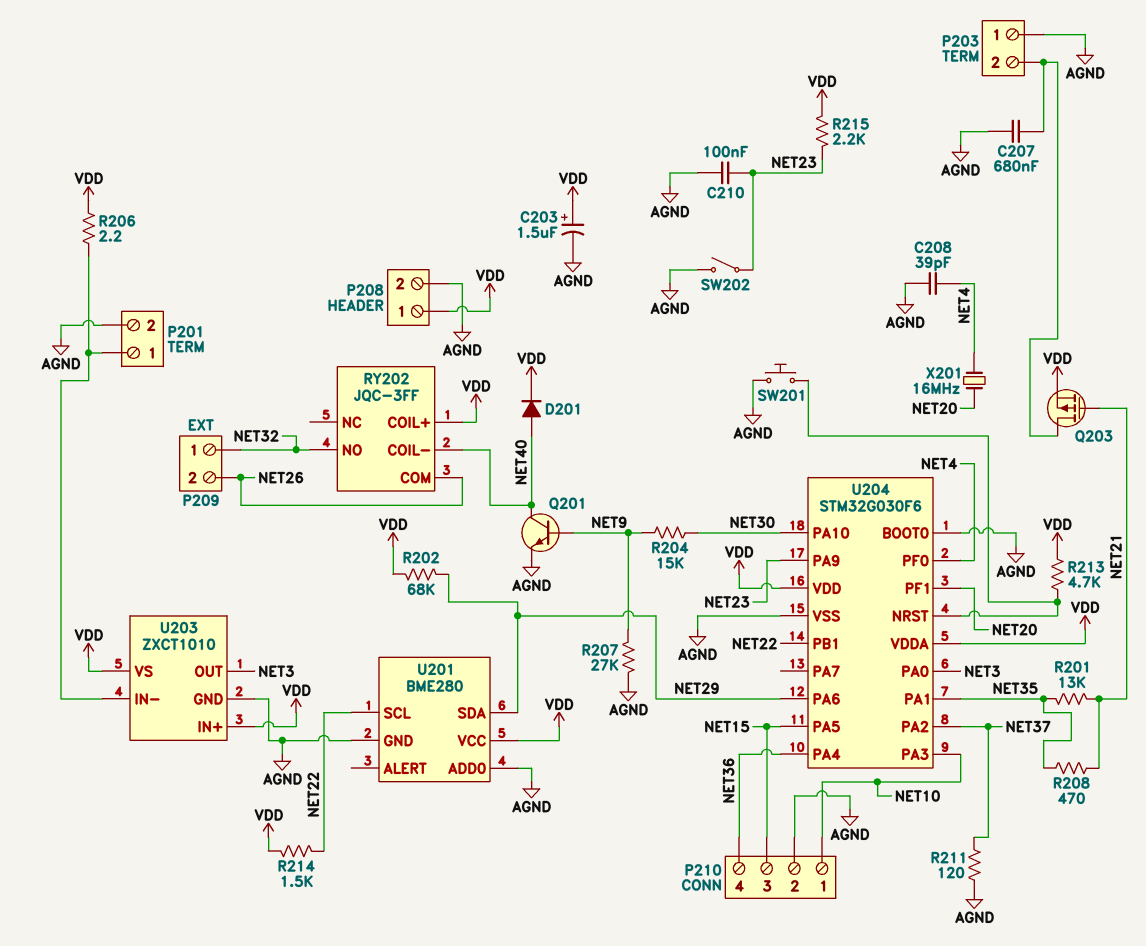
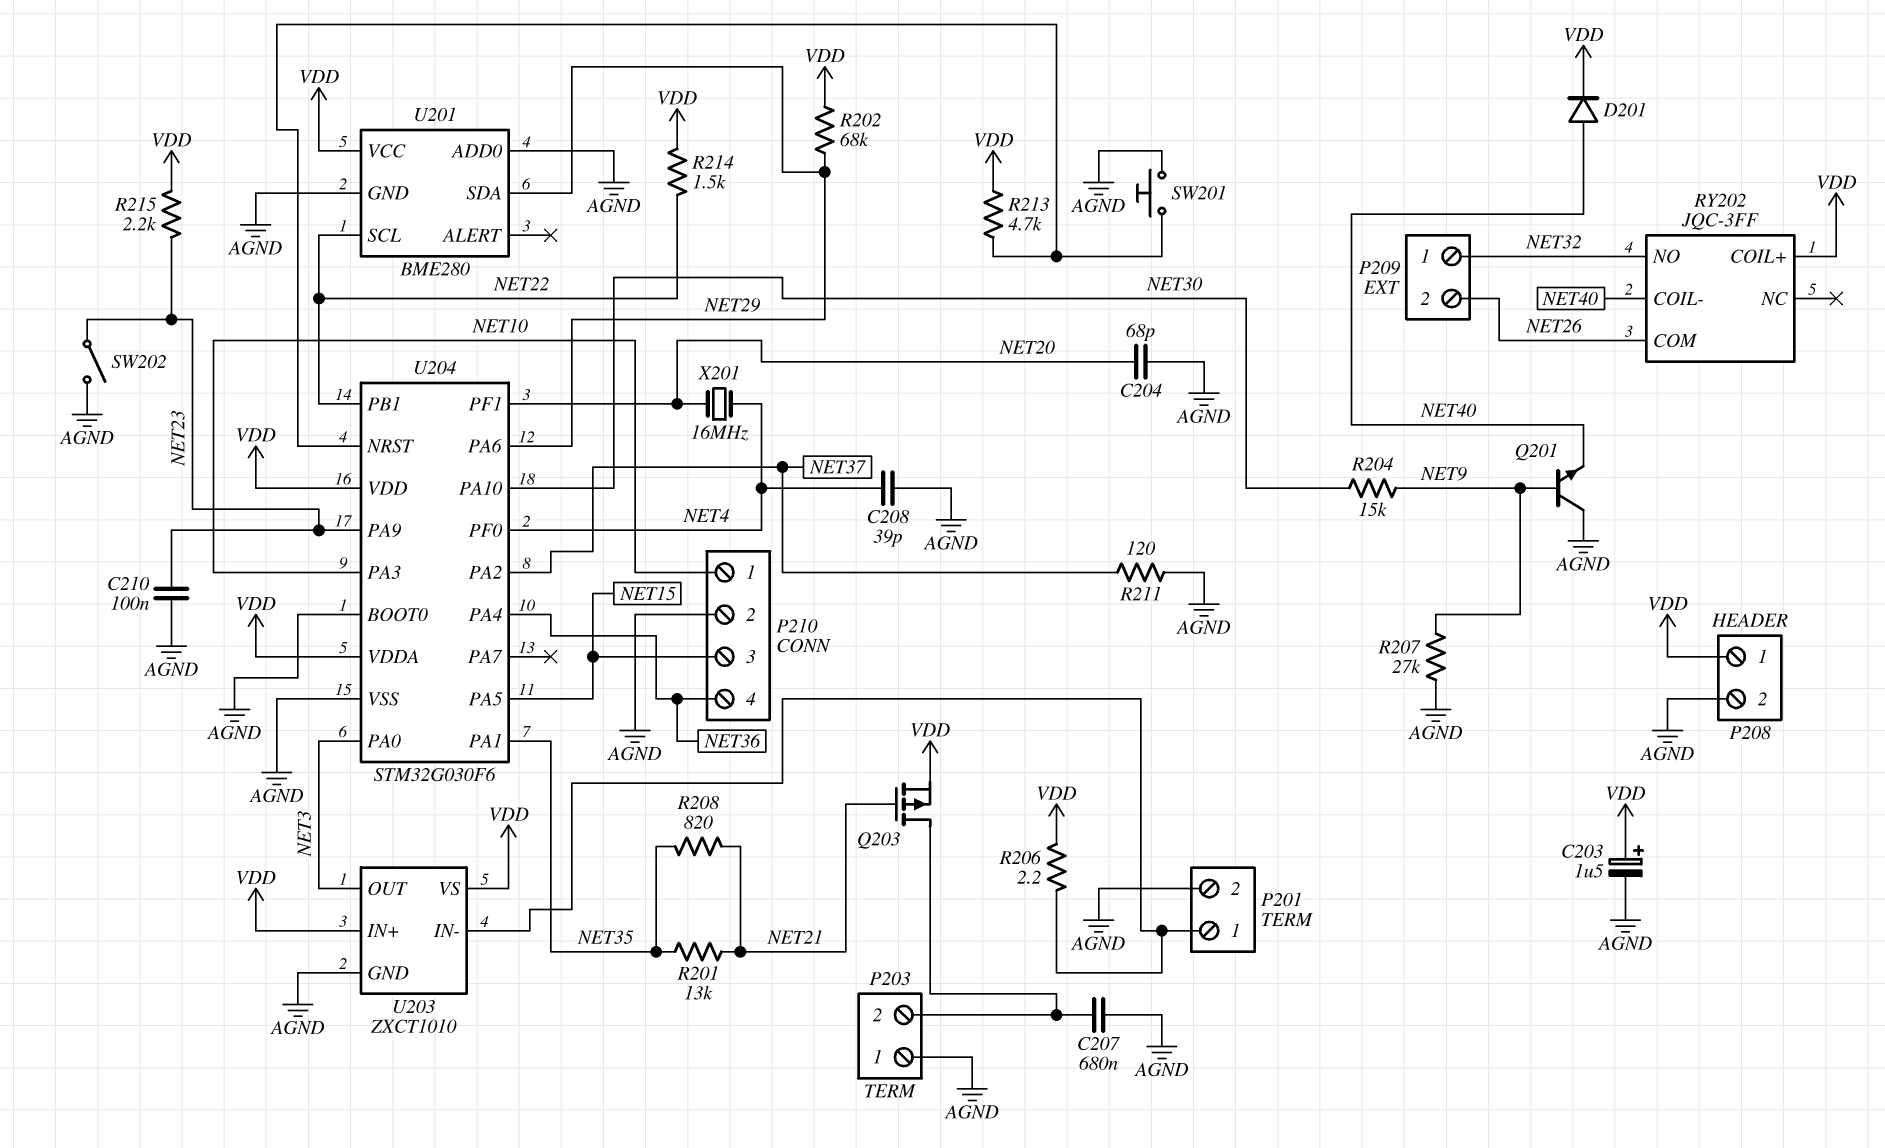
C204: none -> 68pF (AGND, NET20)
Q201: NPN (B NET9, C NET40, E AGND) -> NPN (B NET9, C AGND, E NET40)
R208: 470 (NET21, NET35) -> 820 (NET21, NET35)

